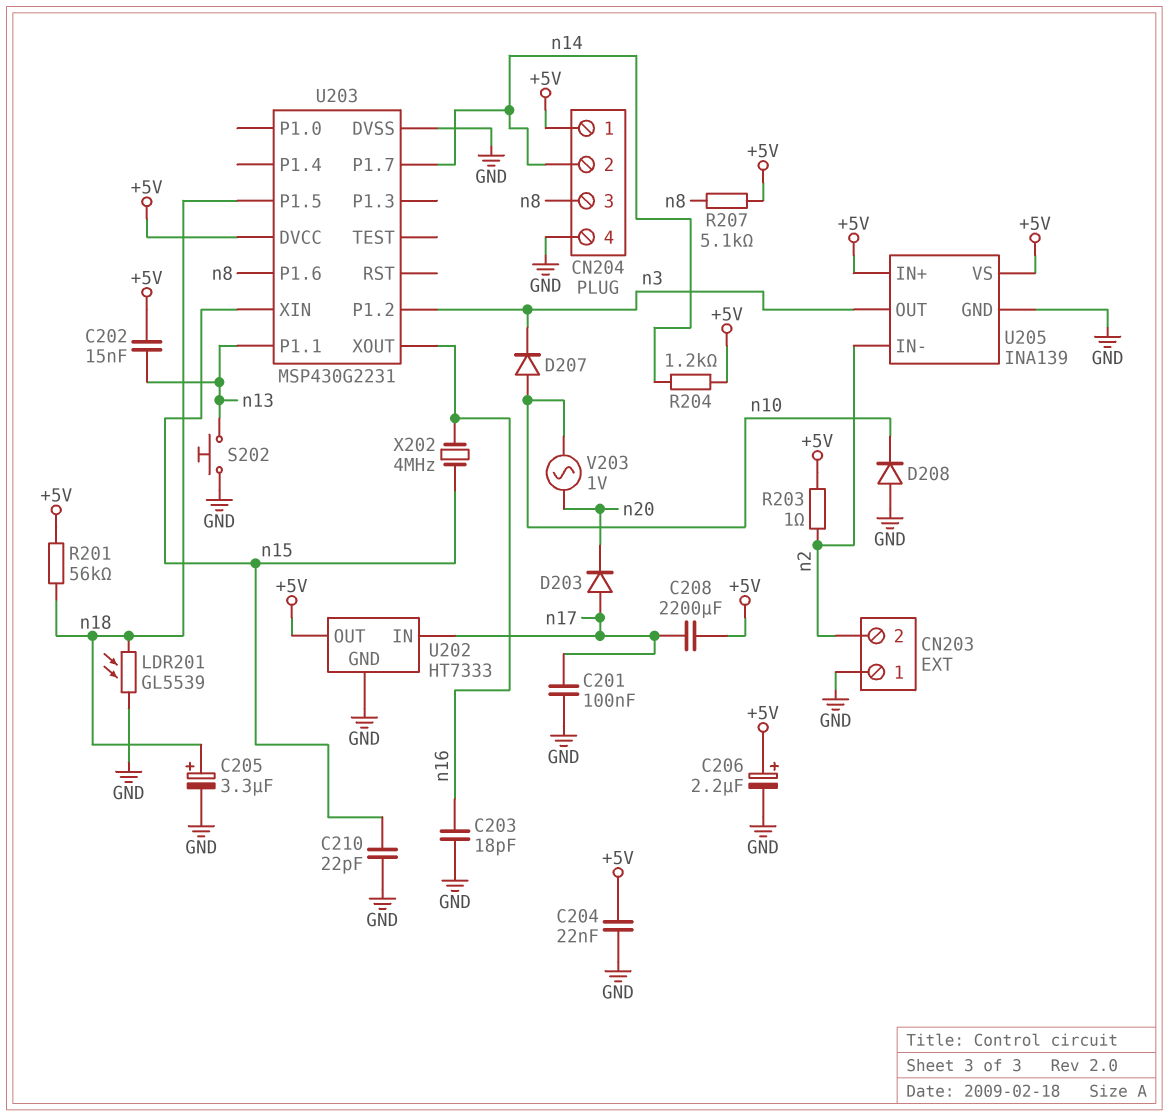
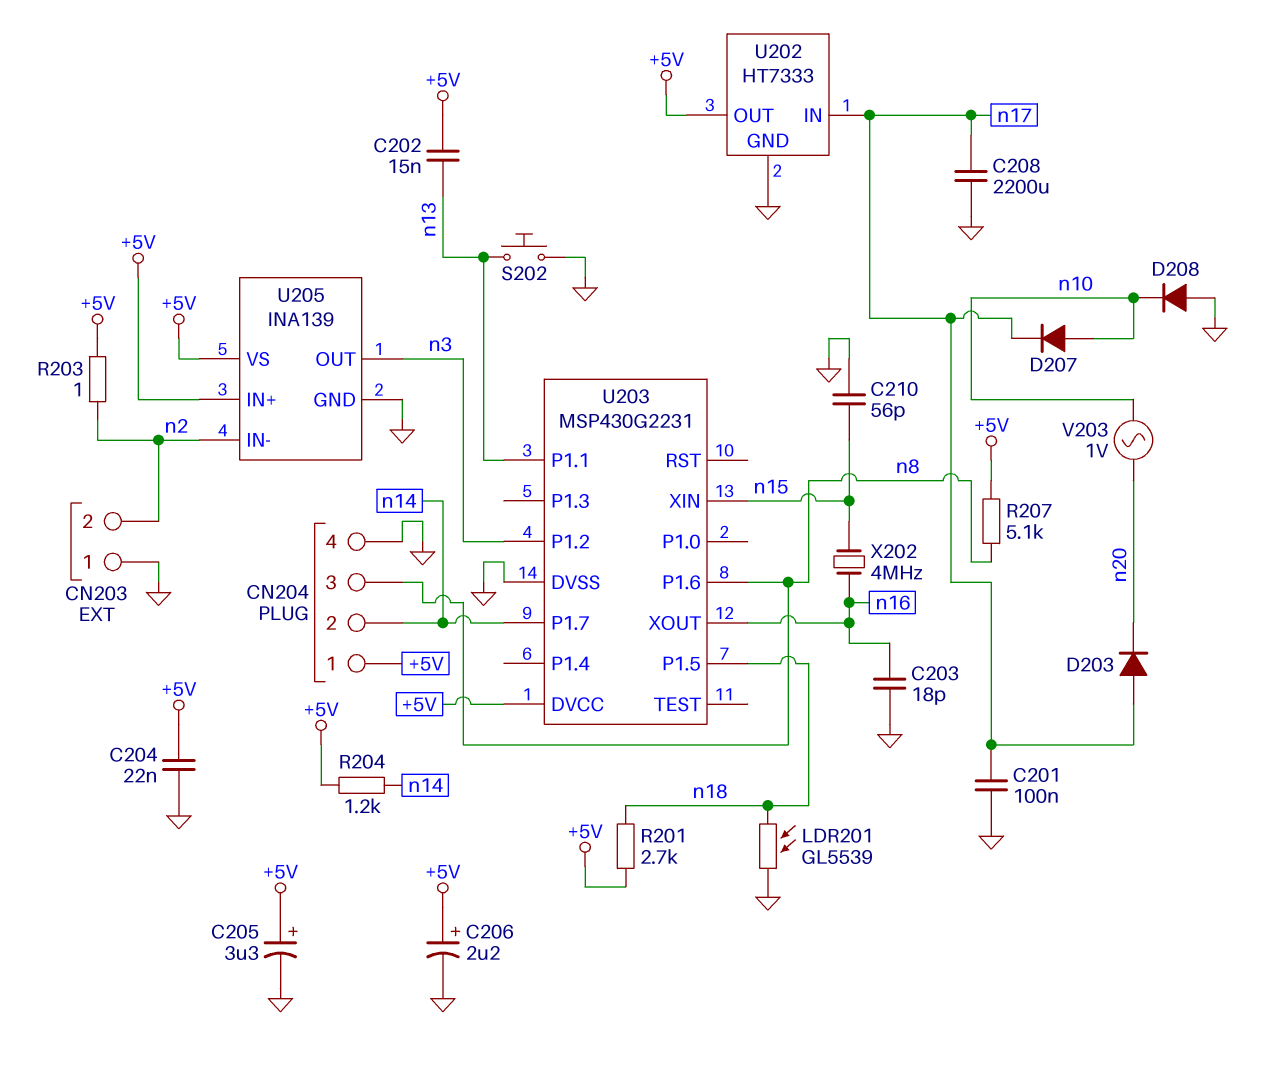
C205: 3.3uF (plus n18, minus GND) -> 3.3uF (plus +5V, minus GND)
C208: 2200uF (+5V, n17) -> 2200uF (GND, n17)
C210: 22pF (GND, n15) -> 56pF (GND, n15)
D207: diode (A n10, K n3) -> diode (A n10, K n17)
R201: 56k (+5V, n18) -> 2.7k (+5V, n18)

